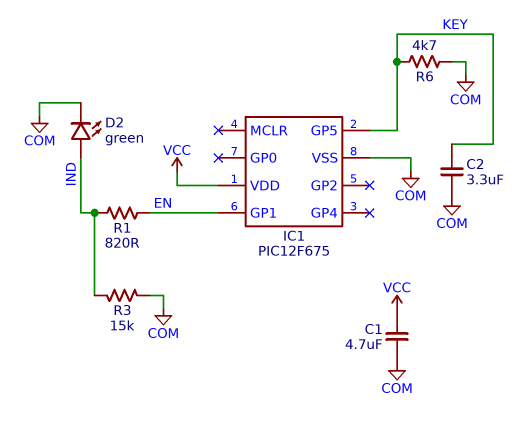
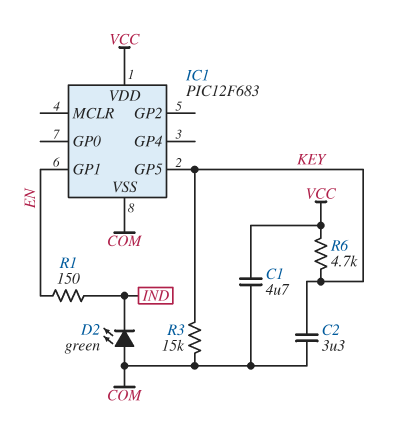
D2: LED green (A IND, K COM) -> LED green (A COM, K IND)
IC1: PIC12F675 -> PIC12F683
R1: 820 (EN, IND) -> 150 (EN, IND)
R3: 15k (COM, IND) -> 15k (COM, KEY)
R6: 4.7k (COM, KEY) -> 4.7k (KEY, VCC)

